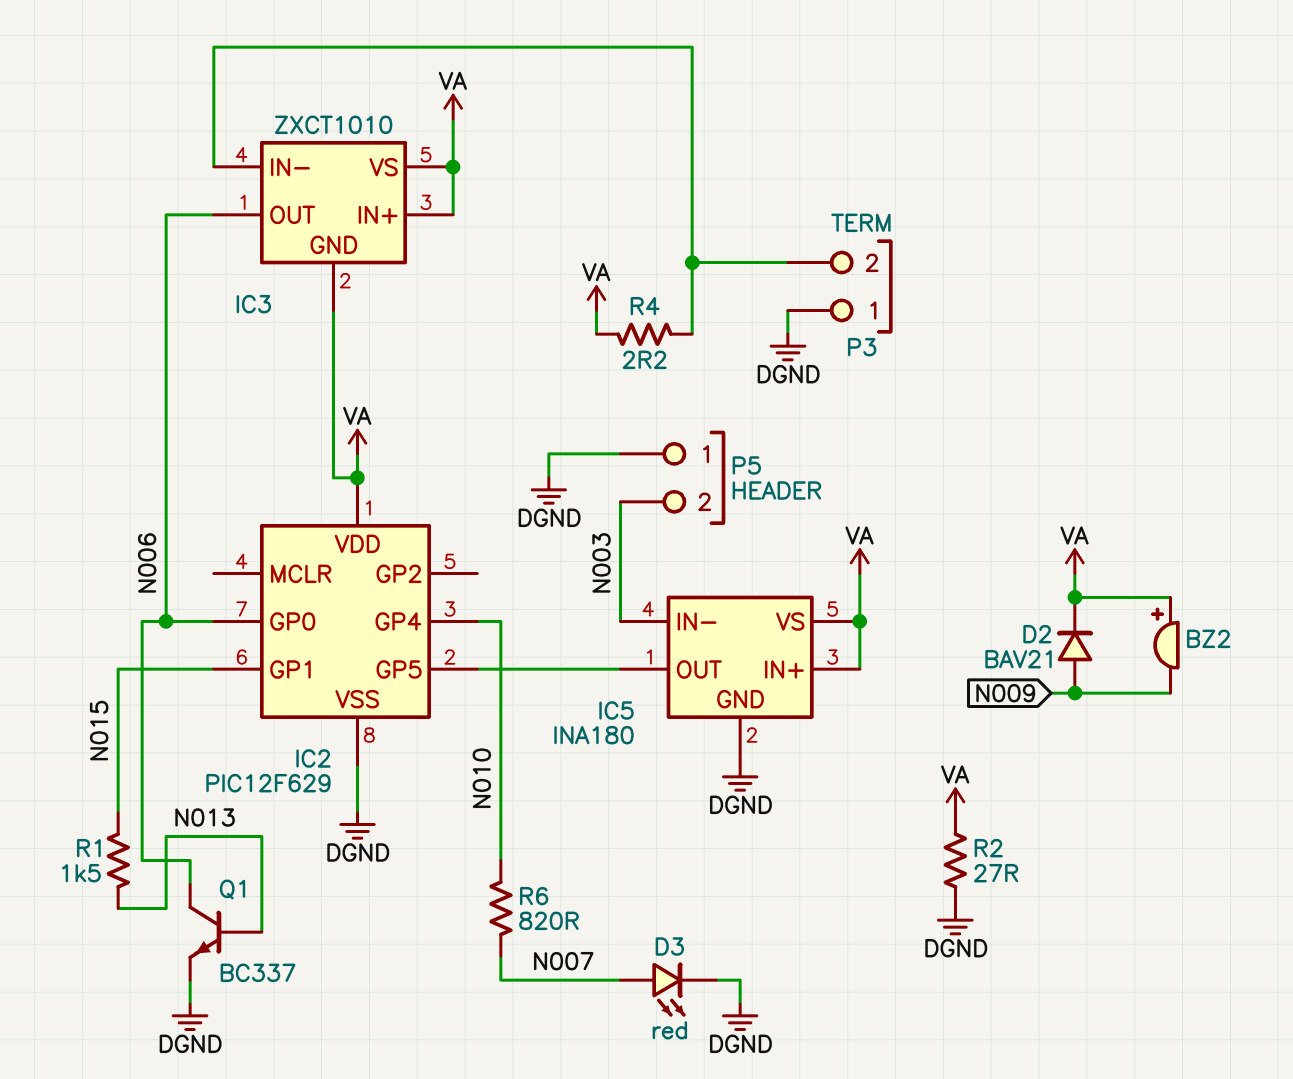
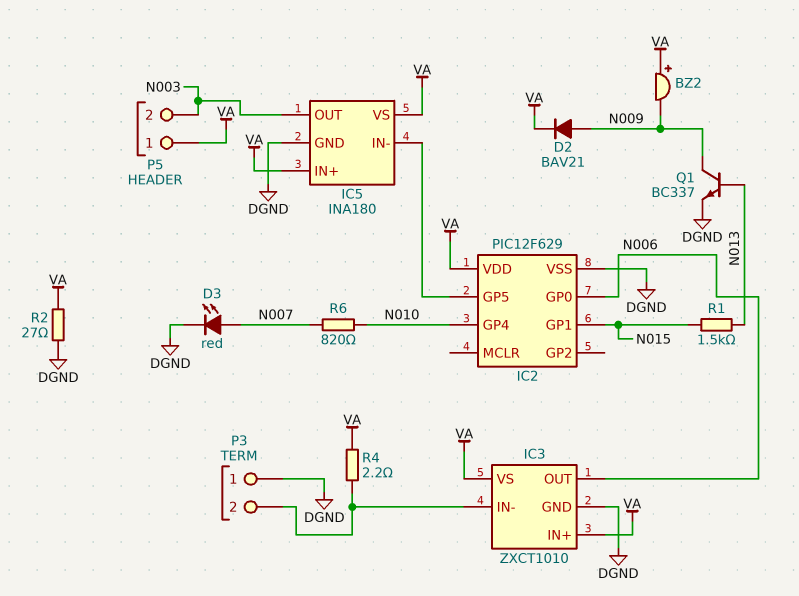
IC3 pin GND: VA -> DGND
IC5 pin IN-: N003 -> IC2/GP5
IC5 pin OUT: IC2/GP5 -> N003
P5 pin 1: DGND -> VA
Q1: NPN BC337 (B N013, C N006, E DGND) -> NPN BC337 (B N013, C N009, E DGND)

